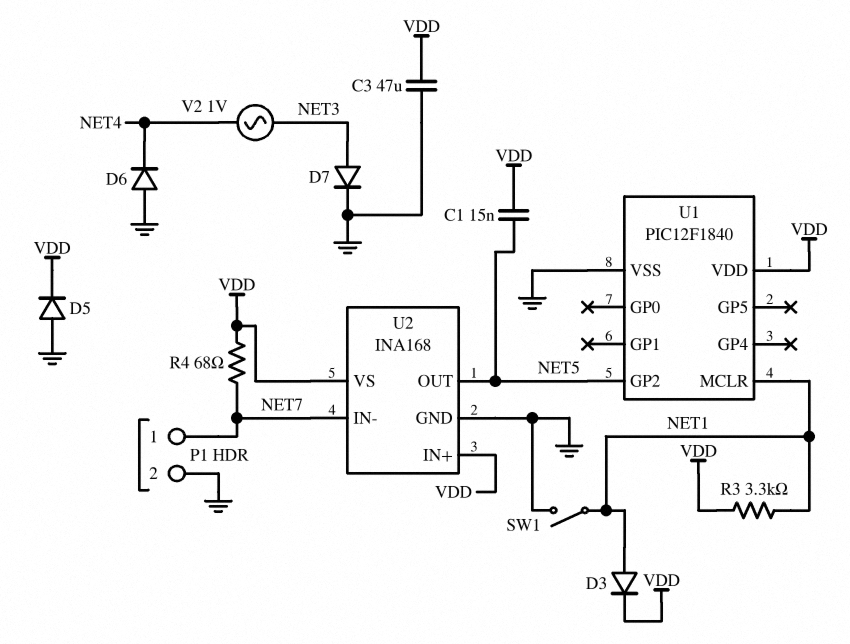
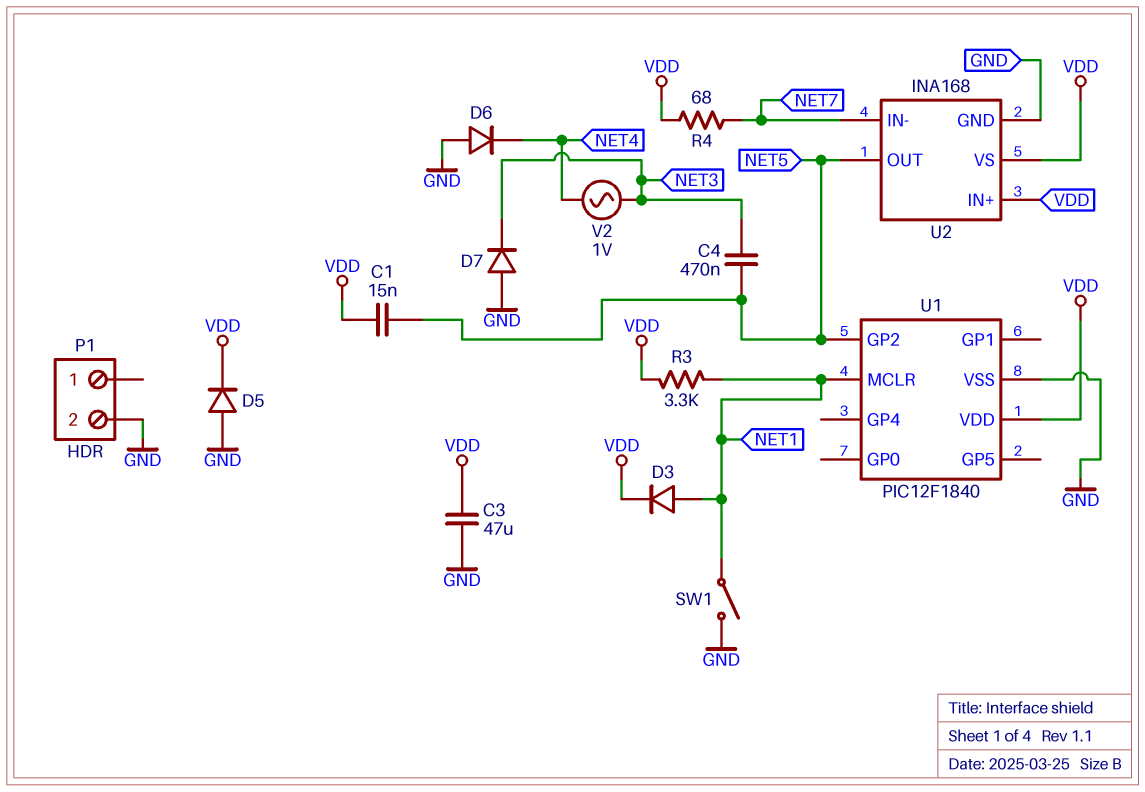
C4: none -> 470nF (NET3, NET5)
D7: diode (A NET3, K GND) -> diode (A GND, K NET3)
P1 pin 1: NET7 -> none

